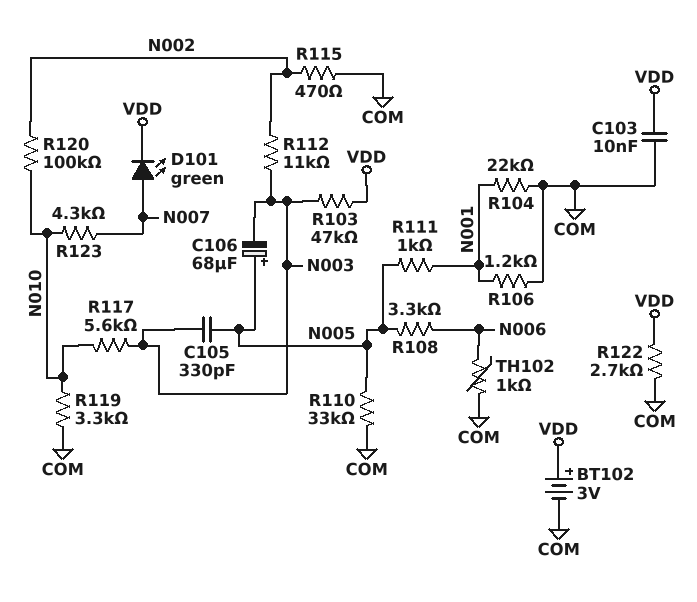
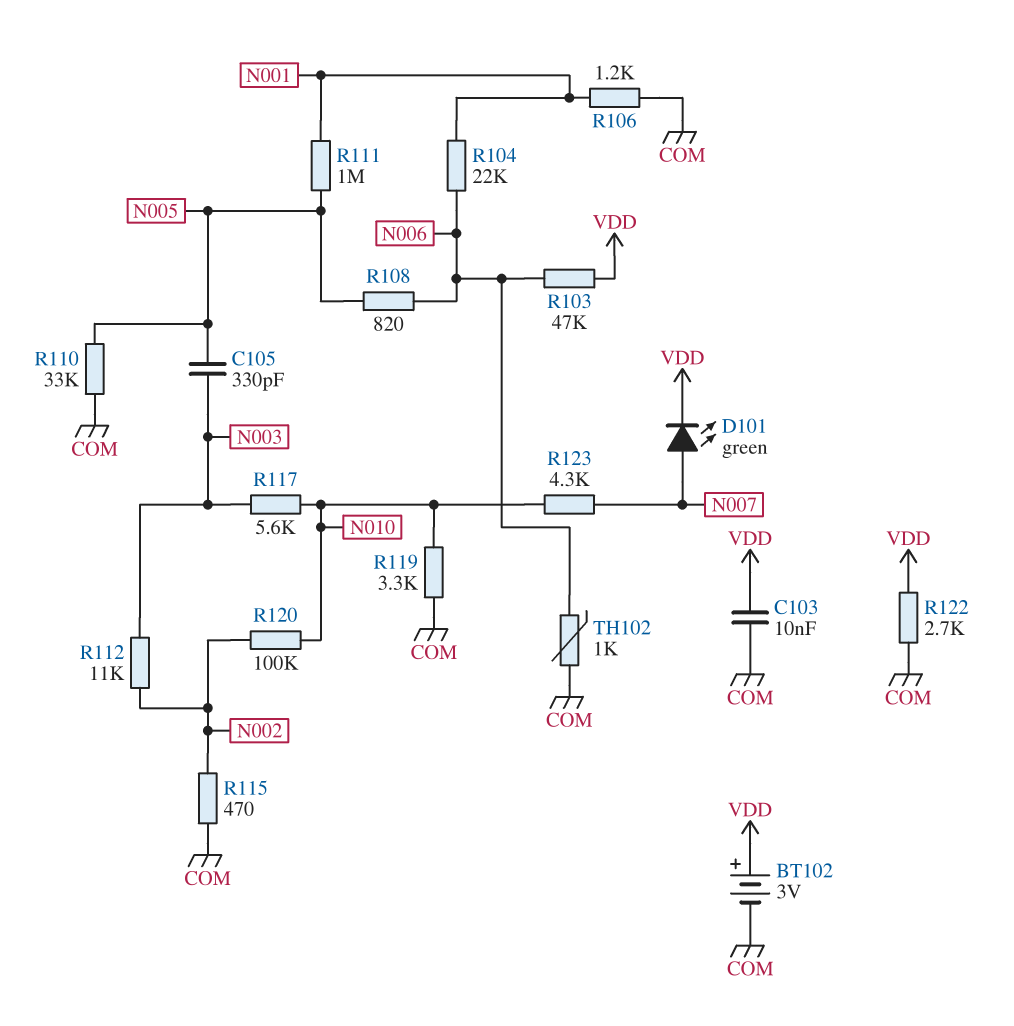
C106: 68uF (plus N005, minus N003) -> none
R103: 47k (N003, VDD) -> 47k (N006, VDD)
R104: 22k (COM, N001) -> 22k (N001, N006)
R108: 3.3k (N005, N006) -> 820 (N005, N006)
R111: 1k (N001, N005) -> 1M (N001, N005)

